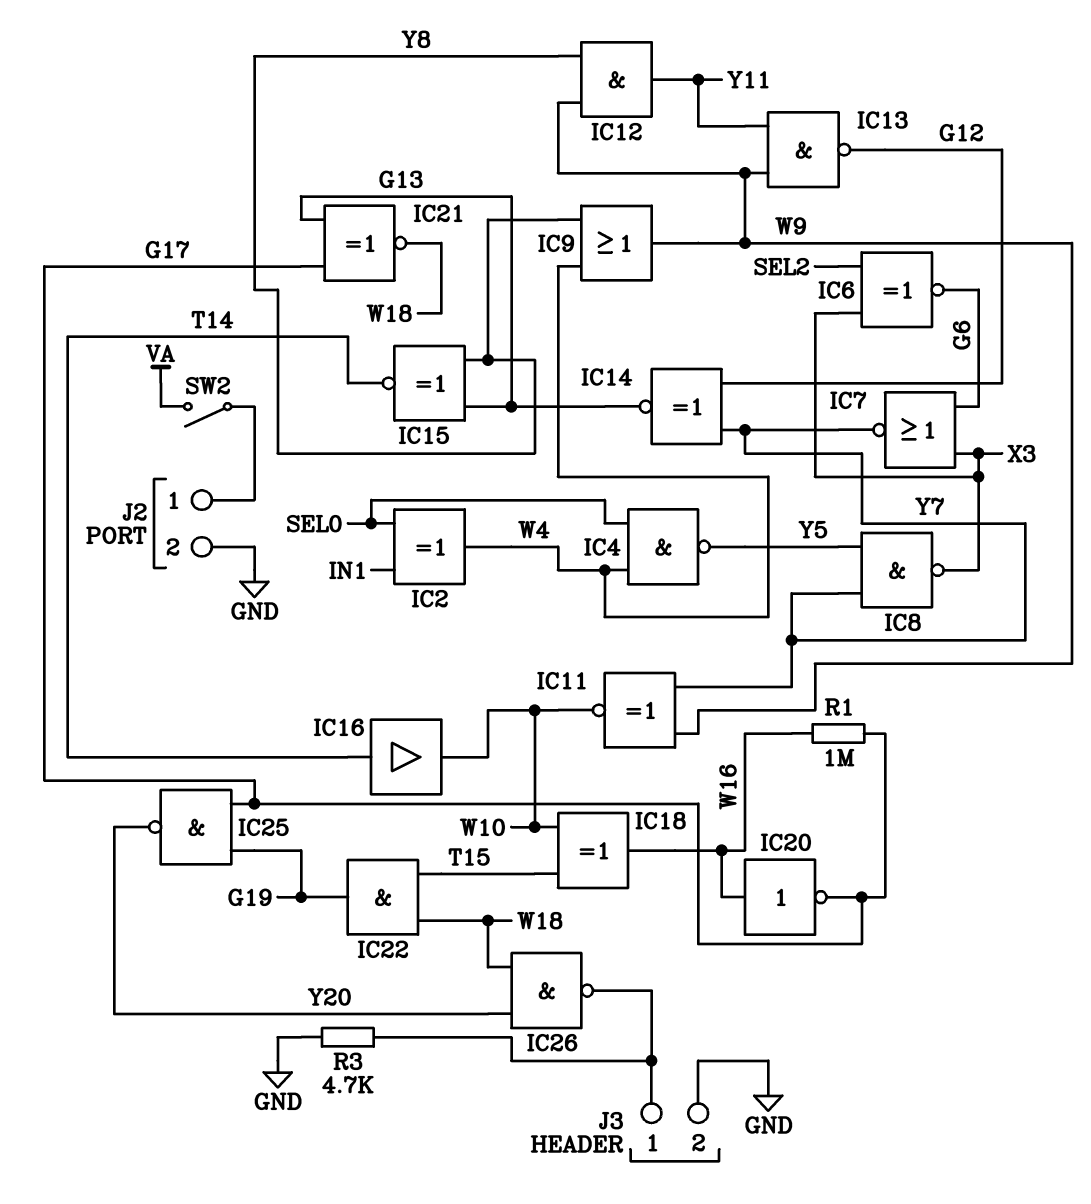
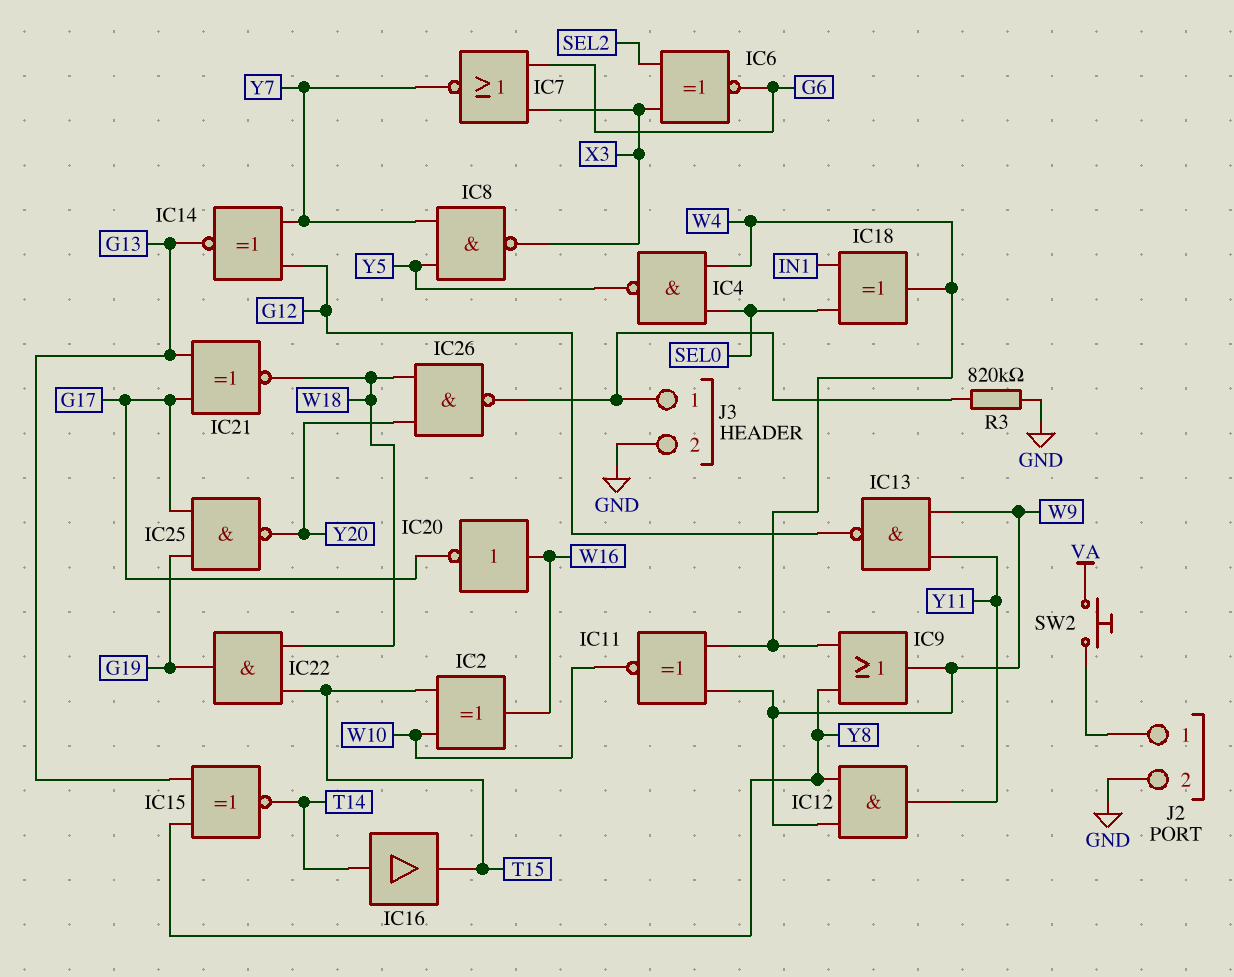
IC2: XOR (in IN1, in SEL0, out W4) -> XOR (in T15, in W10, out W16)
IC11: XNOR (in W9, in Y7, out W10) -> XNOR (in W4, in W9, out W10)
IC16: buffer (in T14, out W10) -> buffer (in T14, out T15)
IC18: XOR (in T15, in W10, out W16) -> XOR (in IN1, in SEL0, out W4)
R1: 1M (G17, W16) -> none
R3: 4.7k (GND, J3/1) -> 820k (GND, J3/1)
SW2: switch (J2/1, VA) -> button (J2/1, VA)

